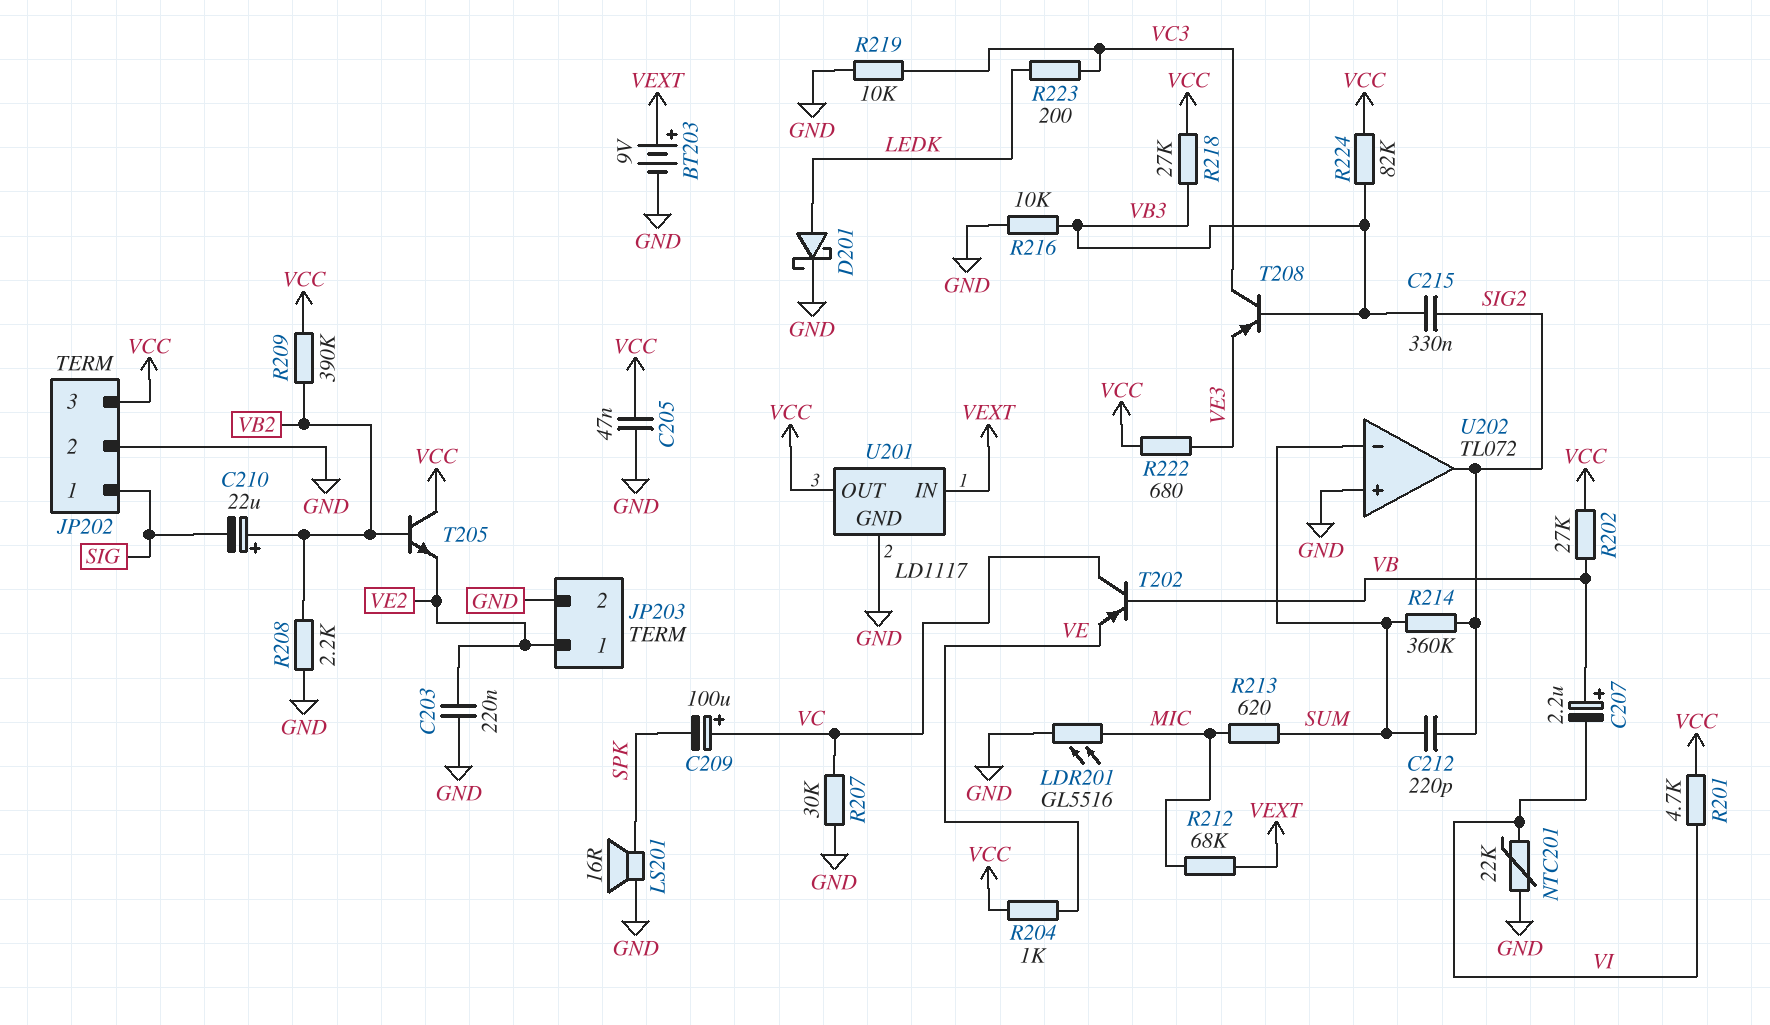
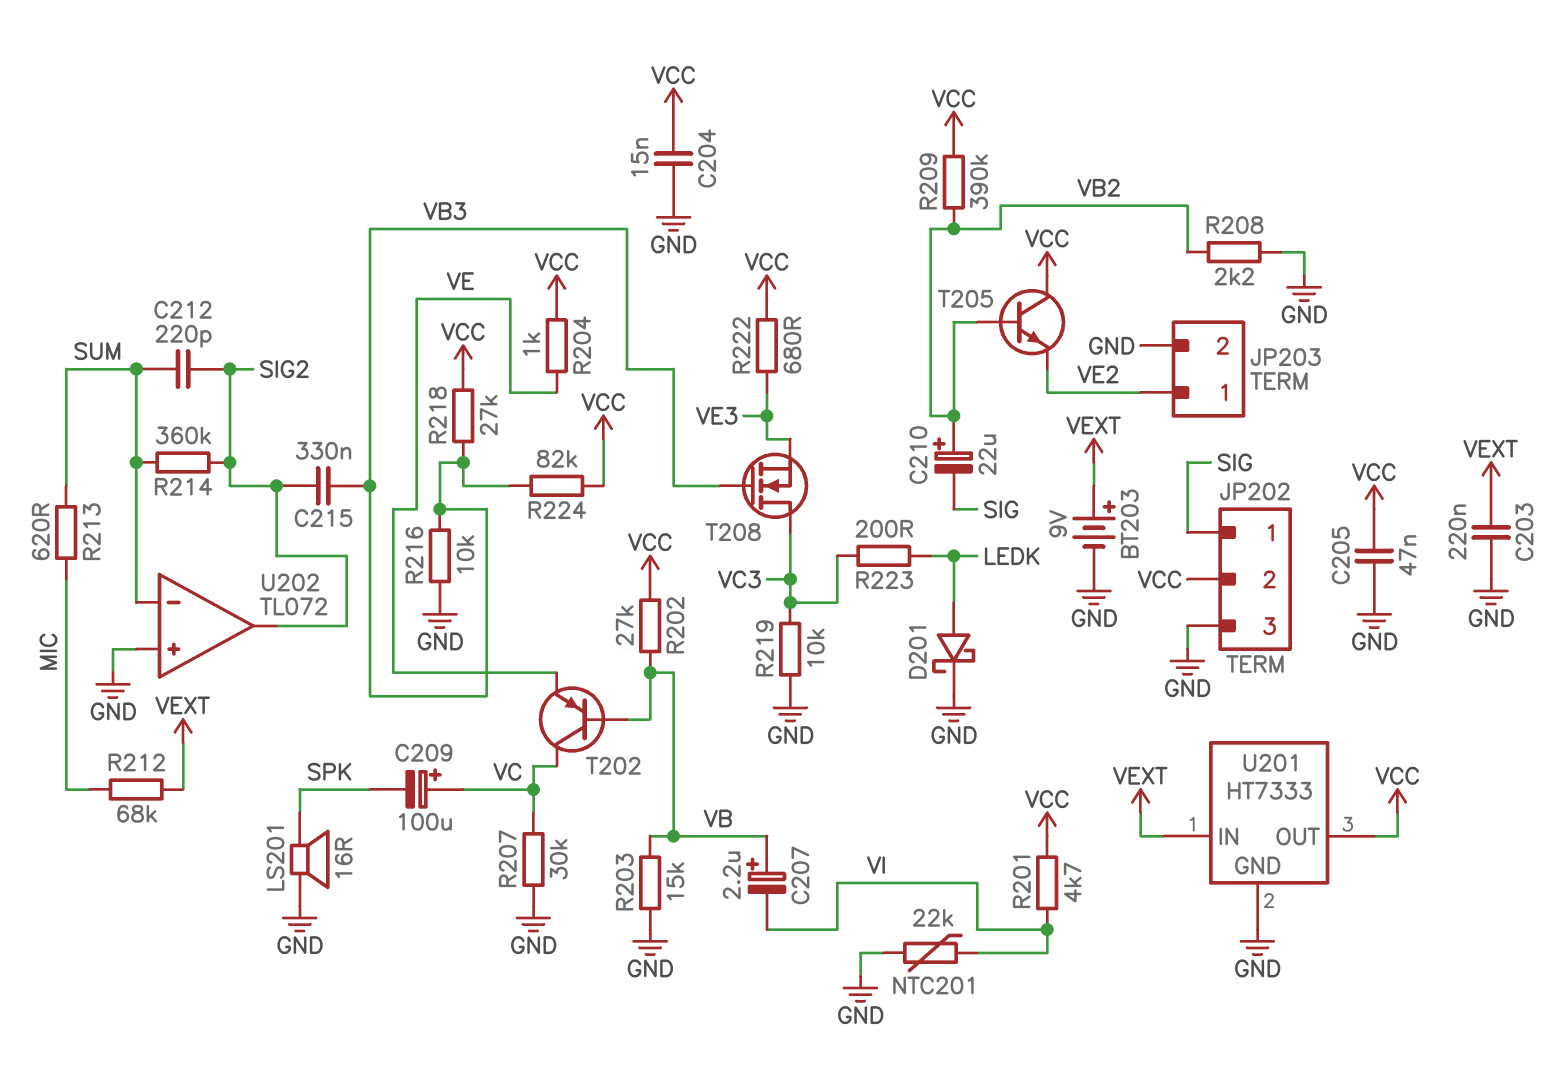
C203: 220nF (GND, VE2) -> 220nF (GND, VEXT)
C204: none -> 15nF (GND, VCC)
JP202 pin 2: GND -> VCC
JP202 pin 3: VCC -> GND
LDR201: GL5516 (GND, MIC) -> none
R203: none -> 15k (GND, VB)
T208: PNP (B VB3, C VC3, E VE3) -> NMOS (G VB3, D VC3, S VE3)
U201: LD1117 -> HT7333

